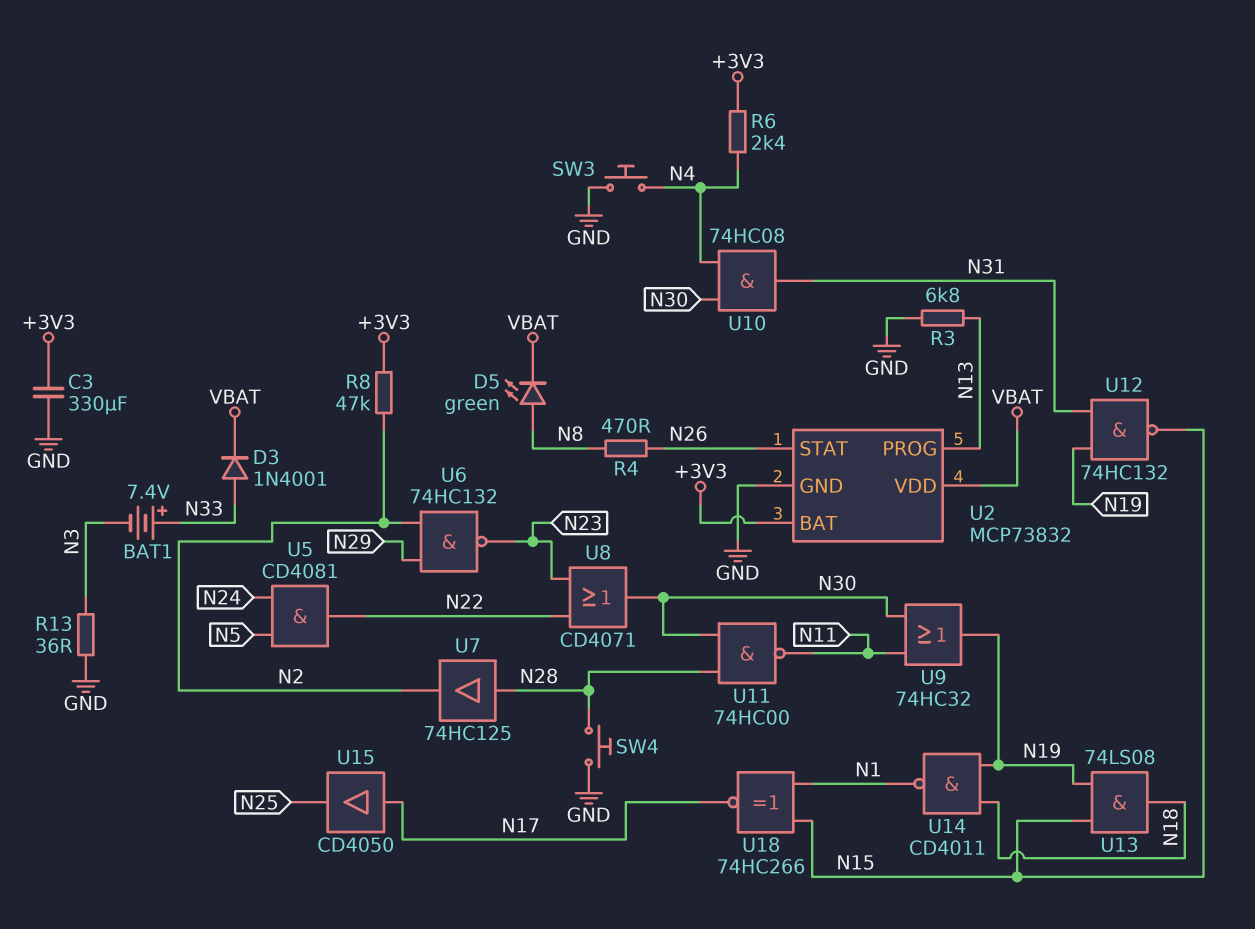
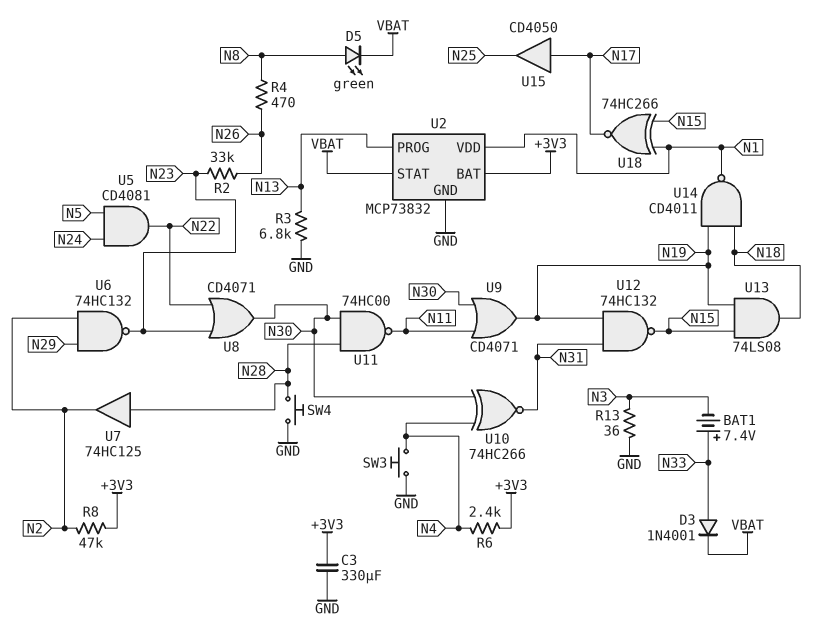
R2: none -> 33k (N23, N26)
U2 pin STAT: N26 -> VBAT
U2 pin VDD: VBAT -> N1
U9: OR 74HC32 (in N11, in N30, out N19) -> OR CD4071 (in N11, in N30, out N19)
U10: AND 74HC08 (in N4, in N30, out N31) -> XNOR 74HC266 (in N4, in N30, out N31)

